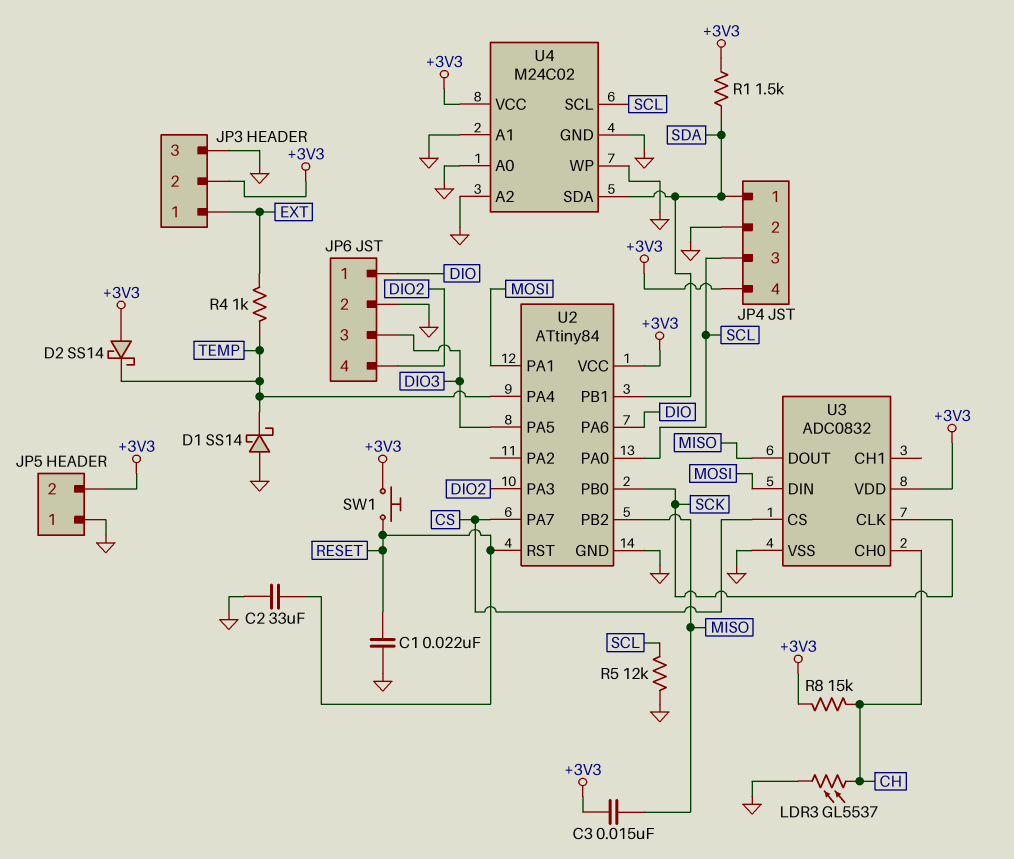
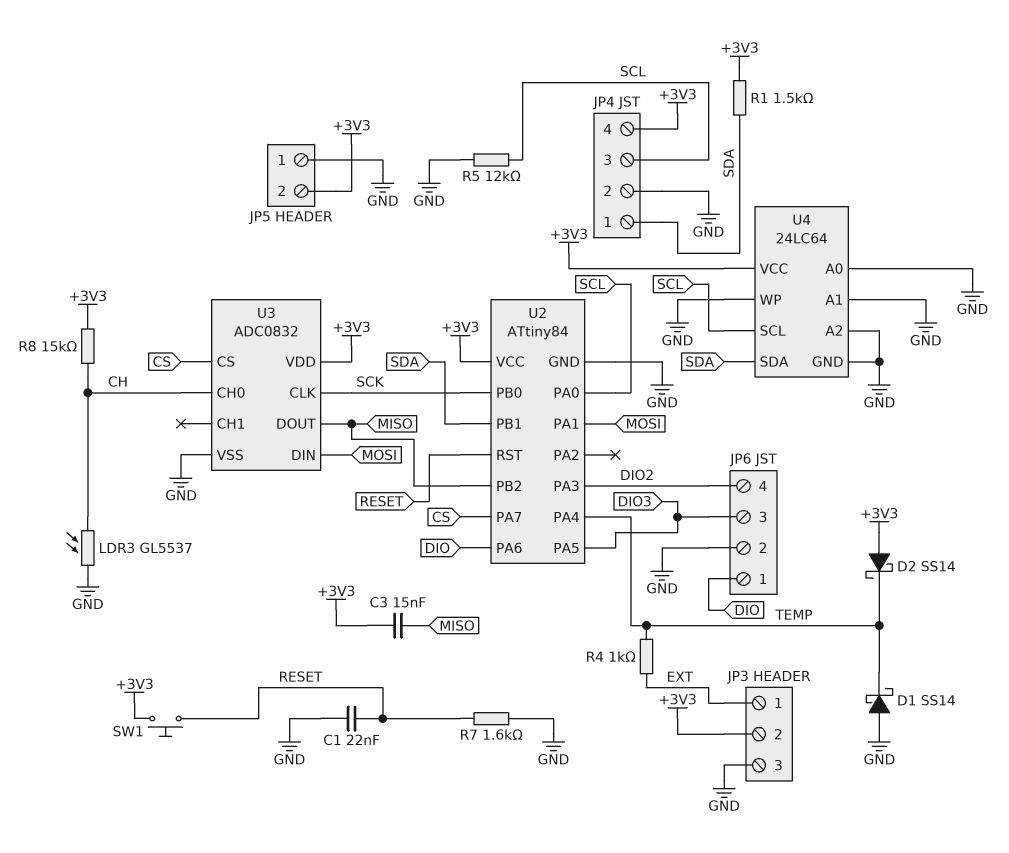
C2: 33uF (GND, RESET) -> none
R7: none -> 1.6k (GND, RESET)
U4: M24C02 -> 24LC64

